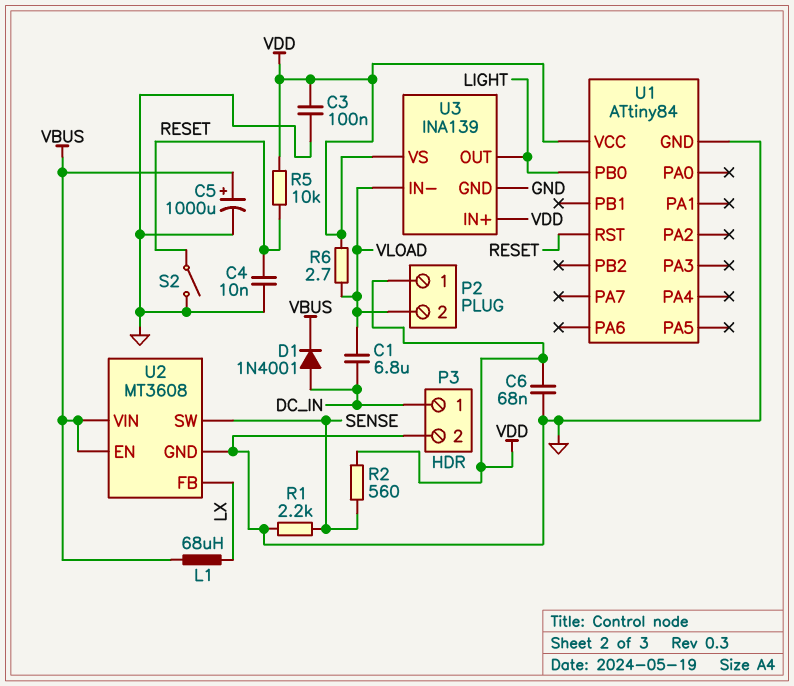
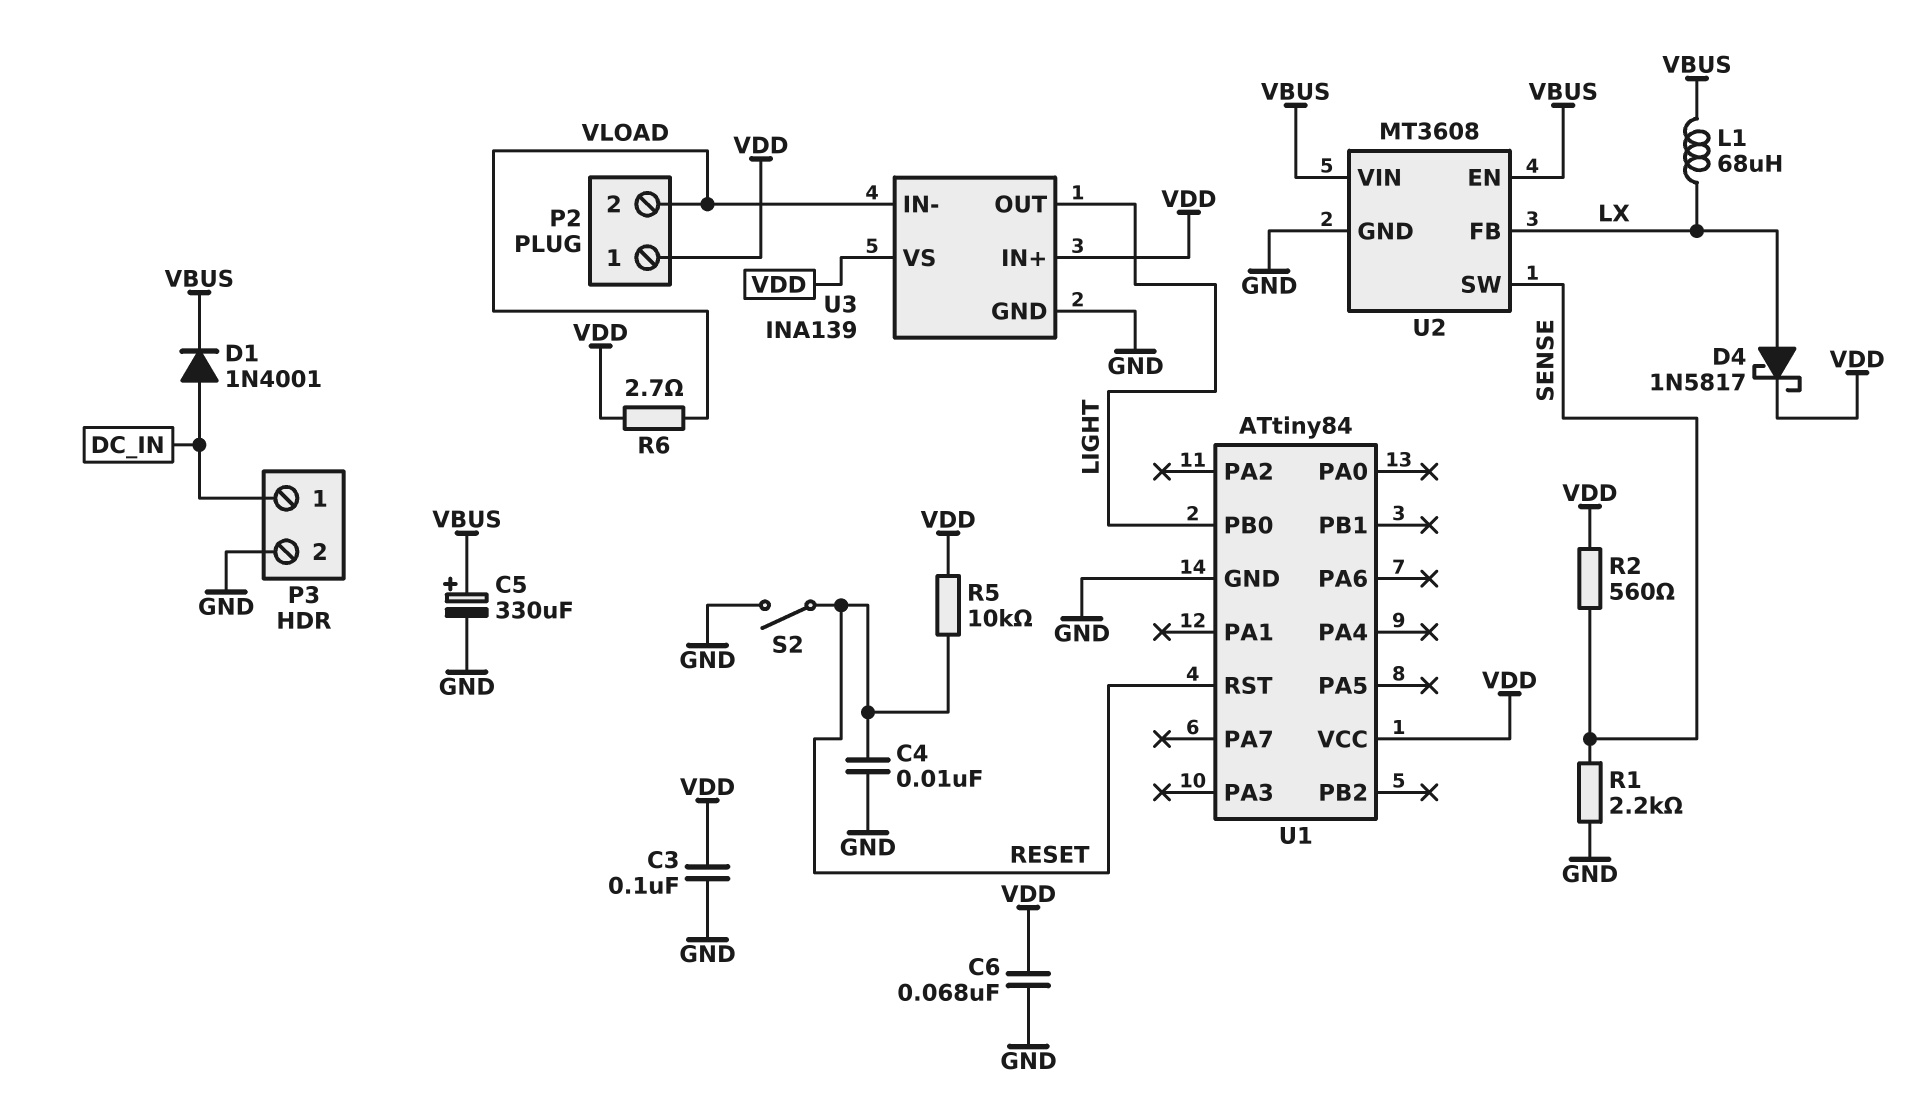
C1: 6.8uF (DC_IN, VLOAD) -> none
C5: 1000uF (plus VBUS, minus GND) -> 330uF (plus VBUS, minus GND)
D4: none -> schottky 1N5817 (A LX, K VDD)

